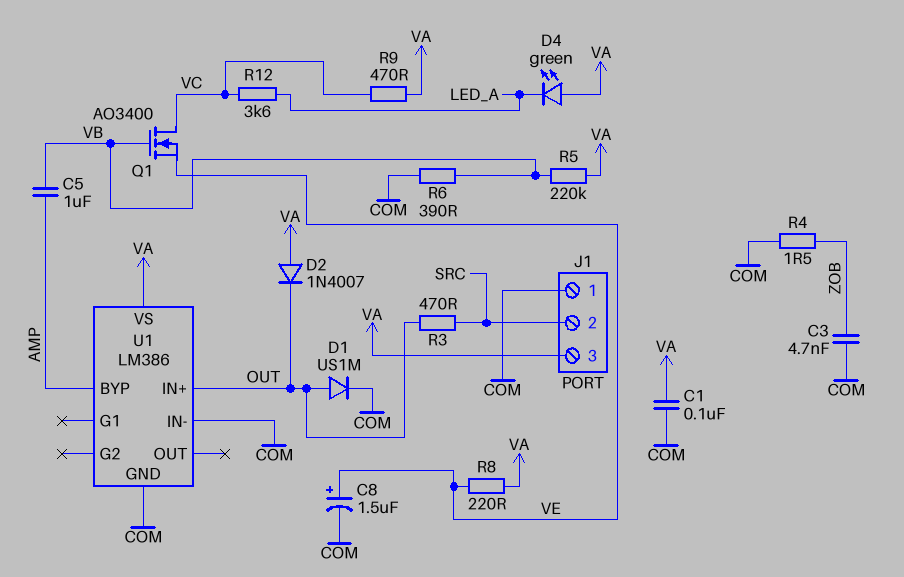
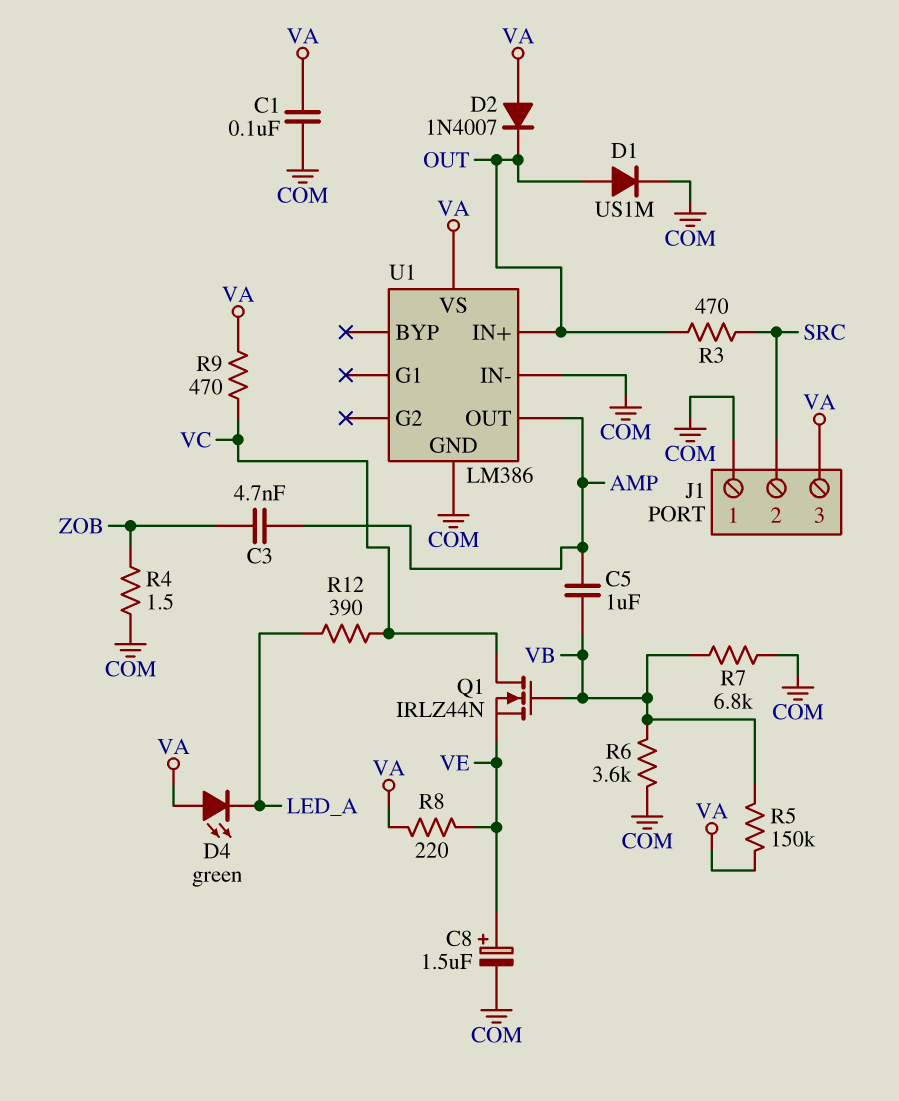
C3: 4.7nF (COM, ZOB) -> 4.7nF (AMP, ZOB)
Q1: NMOS AO3400 (G VB, D VC, S VE) -> NMOS IRLZ44N (G VB, D VC, S VE)
R5: 220k (VA, VB) -> 150k (VA, VB)
R6: 390 (COM, VB) -> 3.6k (COM, VB)
R7: none -> 6.8k (COM, VB)
R12: 3.6k (LED_A, VC) -> 390 (LED_A, VC)
U1 pin BYP: AMP -> none
U1 pin OUT: none -> AMP

